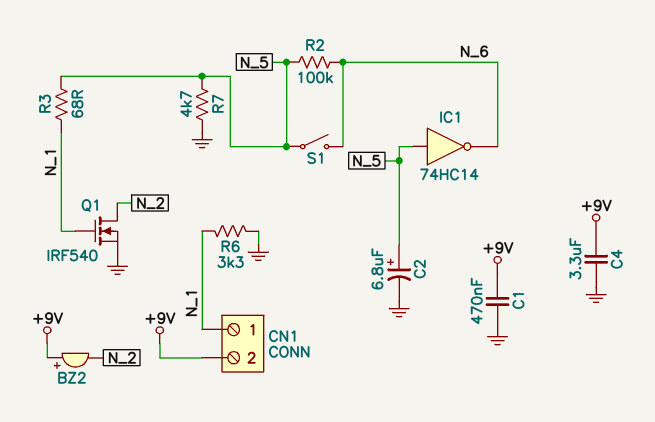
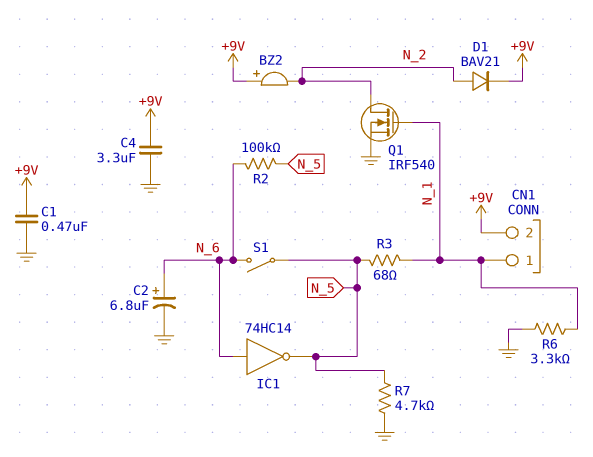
C2: 6.8uF (plus N_5, minus GND) -> 6.8uF (plus N_6, minus GND)
D1: none -> diode BAV21 (A N_2, K +9V)
IC1: NOT 74HC14 (in N_5, out N_6) -> NOT 74HC14 (in N_6, out N_5)

